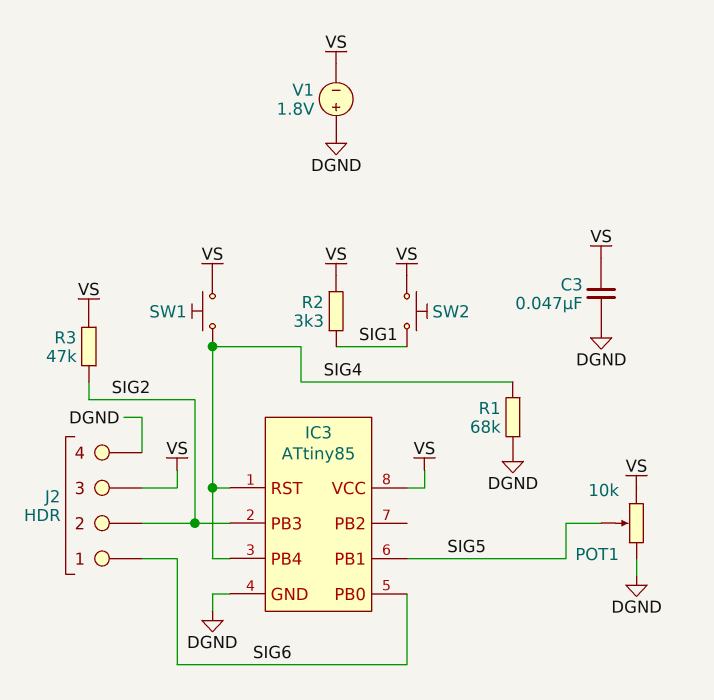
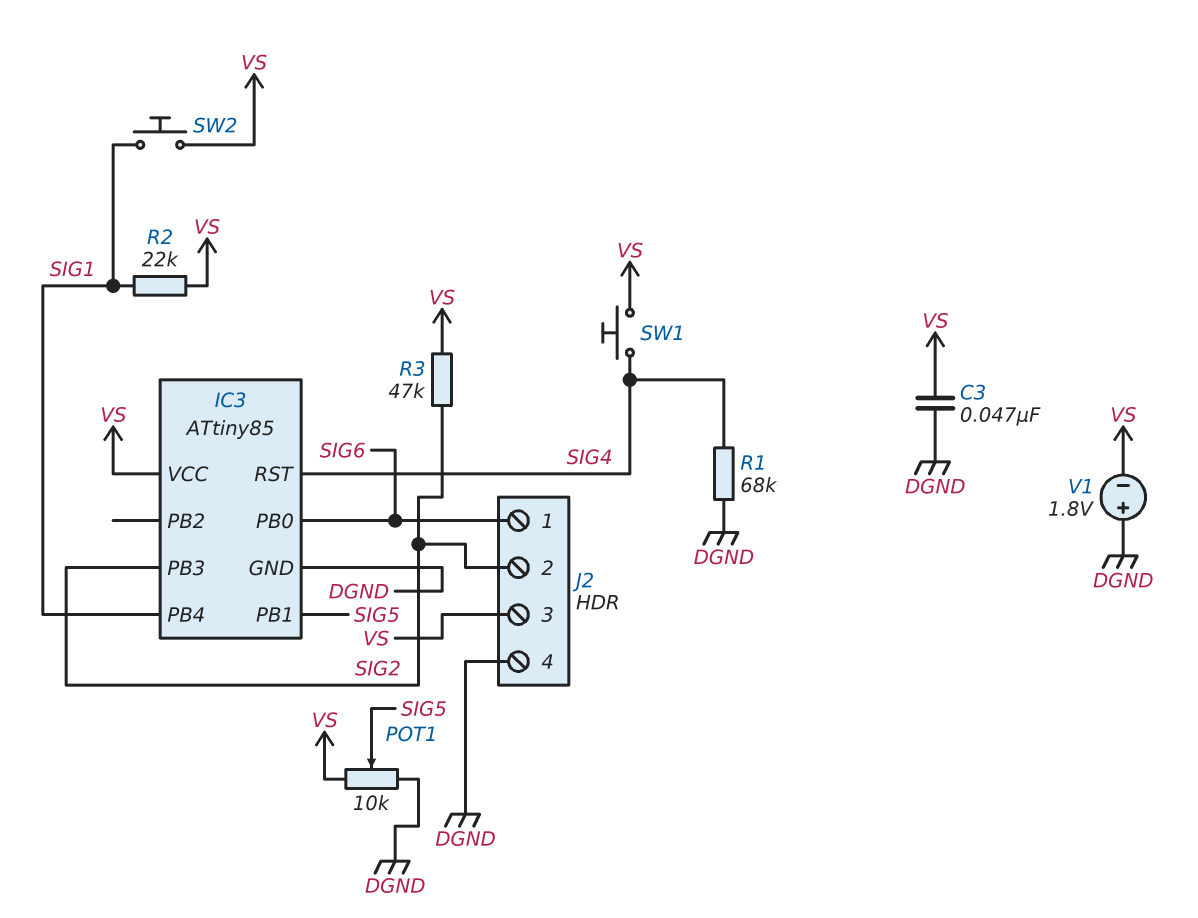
IC3 pin PB4: SIG4 -> SIG1
R2: 3.3k (SIG1, VS) -> 22k (SIG1, VS)

